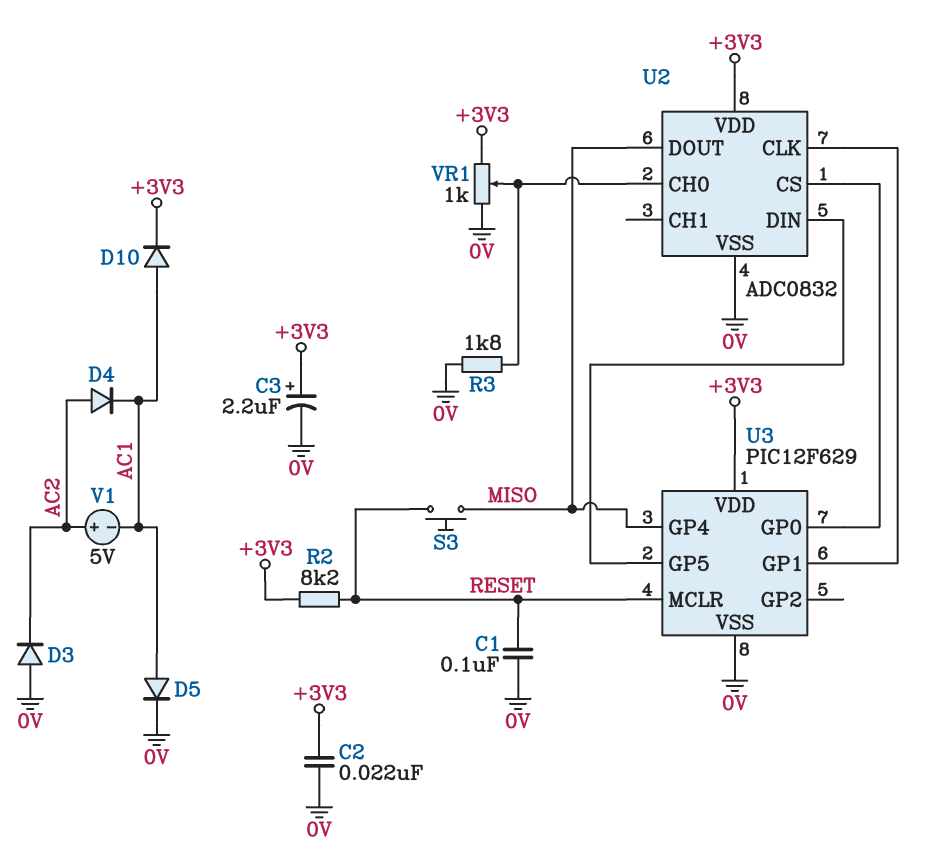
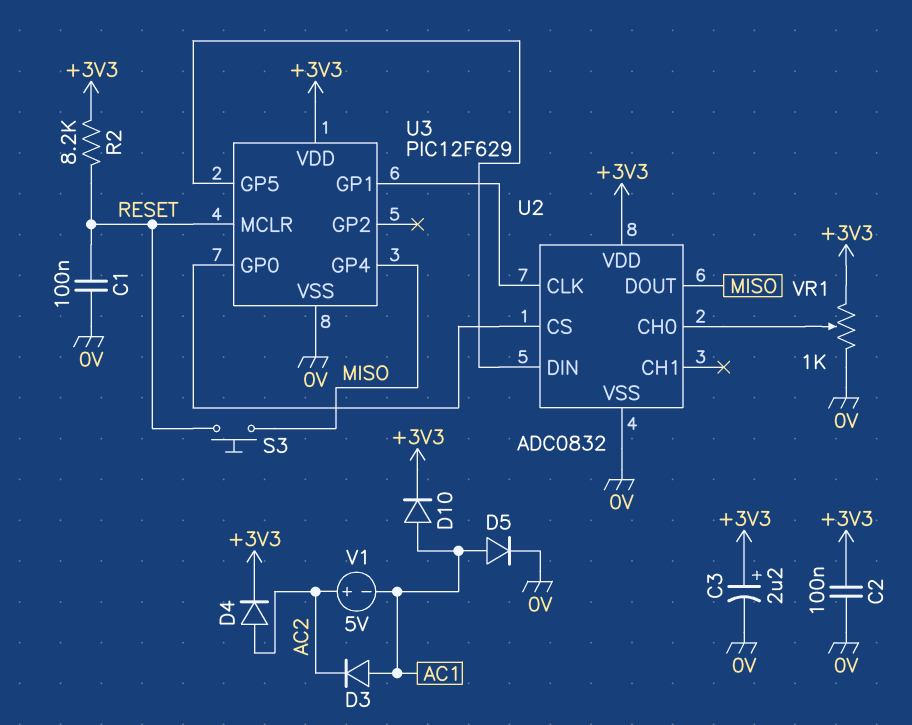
C2: 22nF (+3V3, 0V) -> 100nF (+3V3, 0V)
D3: diode (A 0V, K AC2) -> diode (A AC1, K AC2)
D4: diode (A AC2, K AC1) -> diode (A AC2, K +3V3)
R3: 1.8k (0V, U2/CH0) -> none

